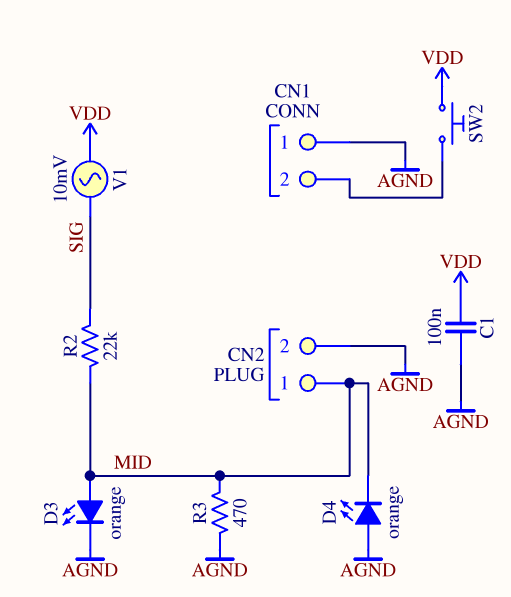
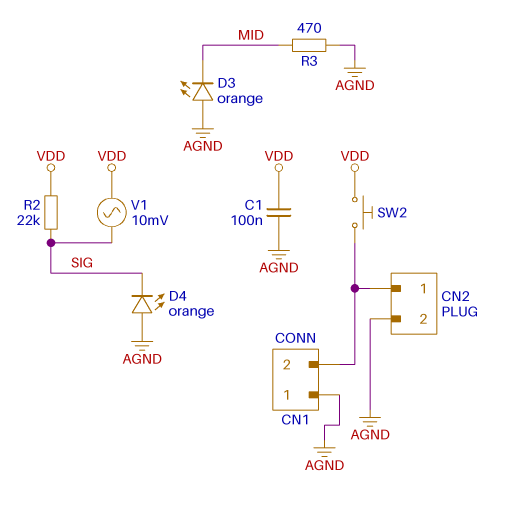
CN2 pin 1: MID -> CN1/2
D3: LED orange (A MID, K AGND) -> LED orange (A AGND, K MID)
D4: LED orange (A AGND, K MID) -> LED orange (A AGND, K SIG)
R2: 22k (MID, SIG) -> 22k (SIG, VDD)

